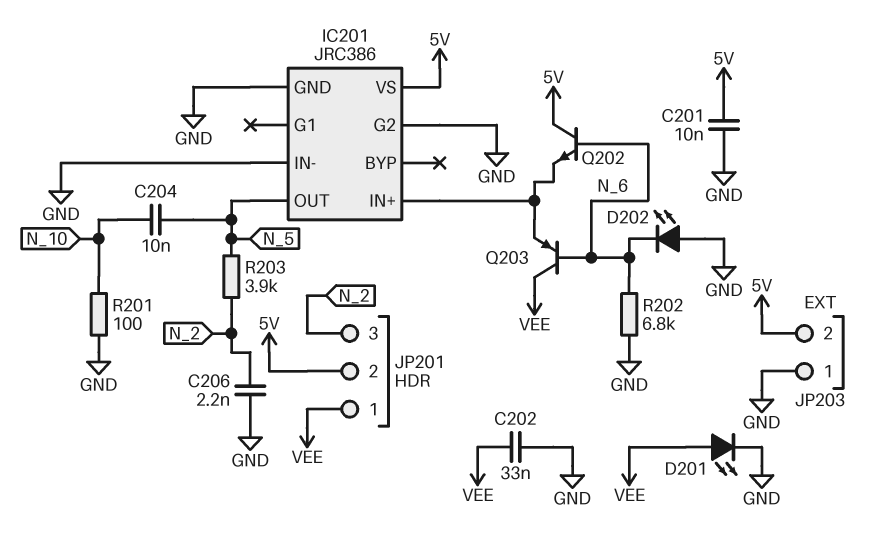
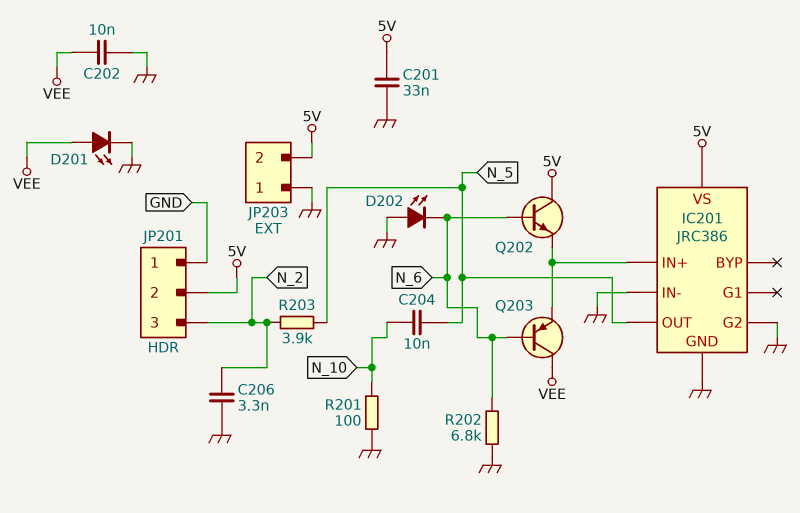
C201: 10nF (5V, GND) -> 33nF (5V, GND)
C202: 33nF (GND, VEE) -> 10nF (GND, VEE)
C206: 2.2nF (GND, N_2) -> 3.3nF (GND, N_2)
JP201 pin 1: VEE -> GND

